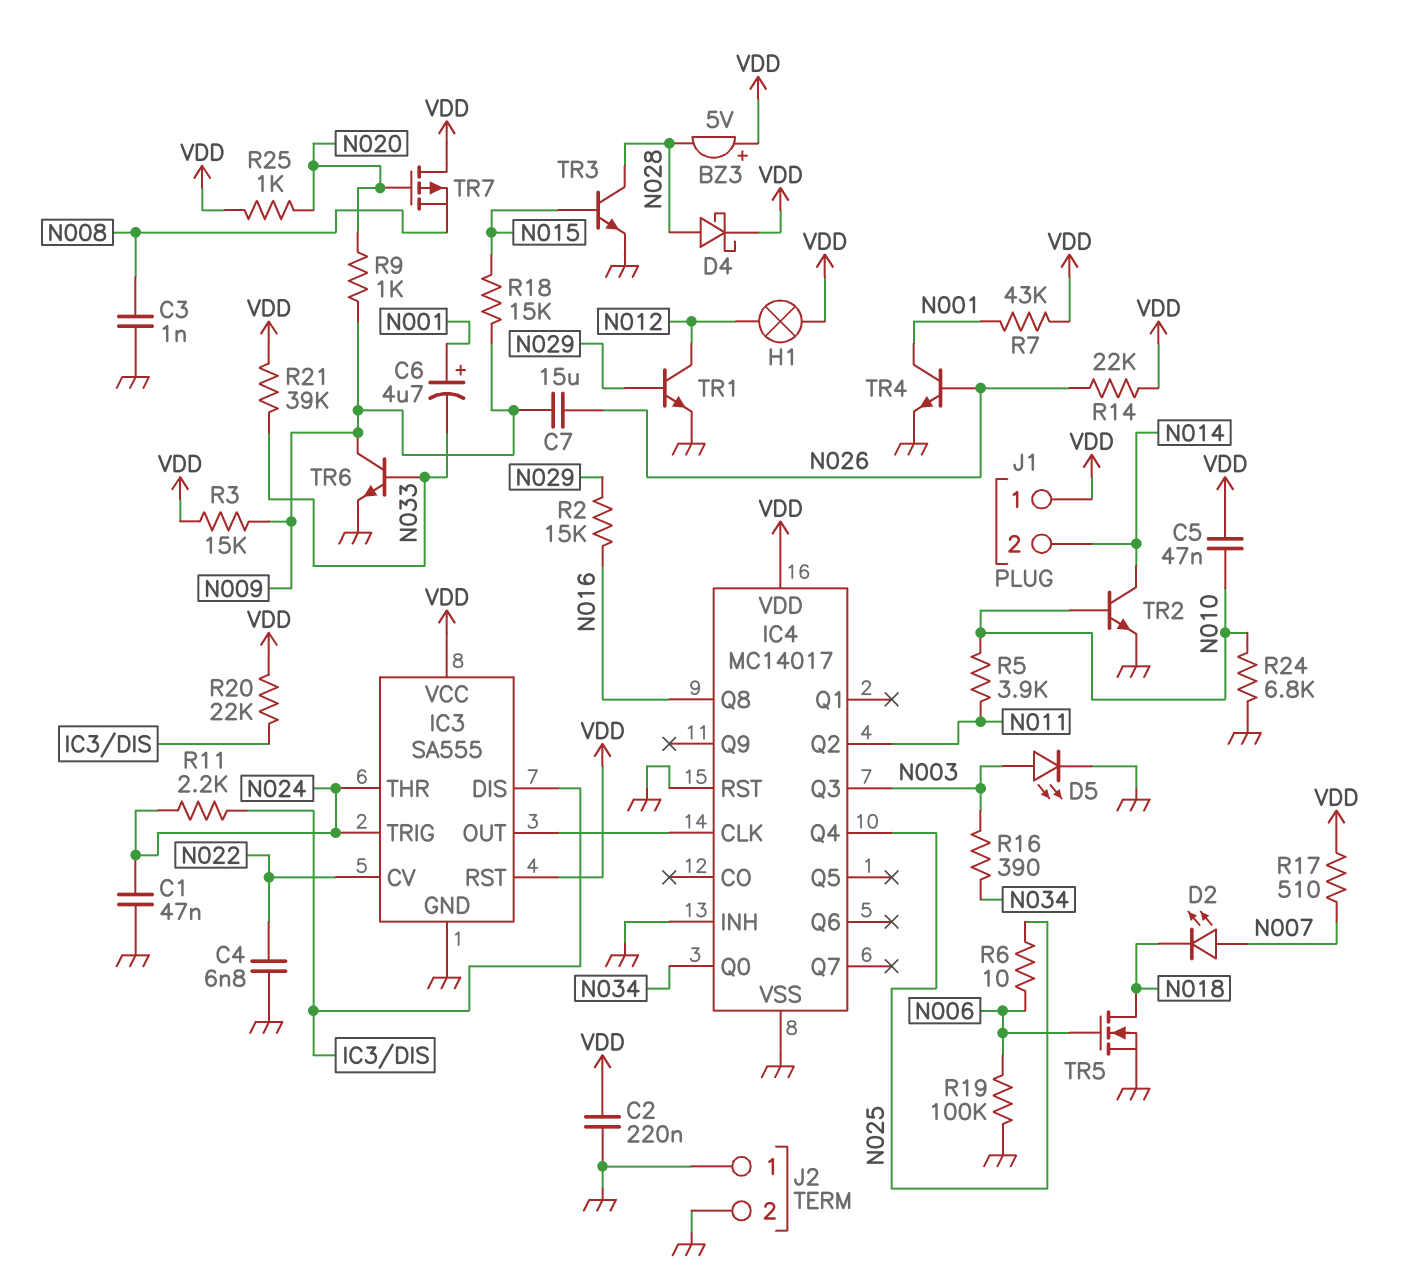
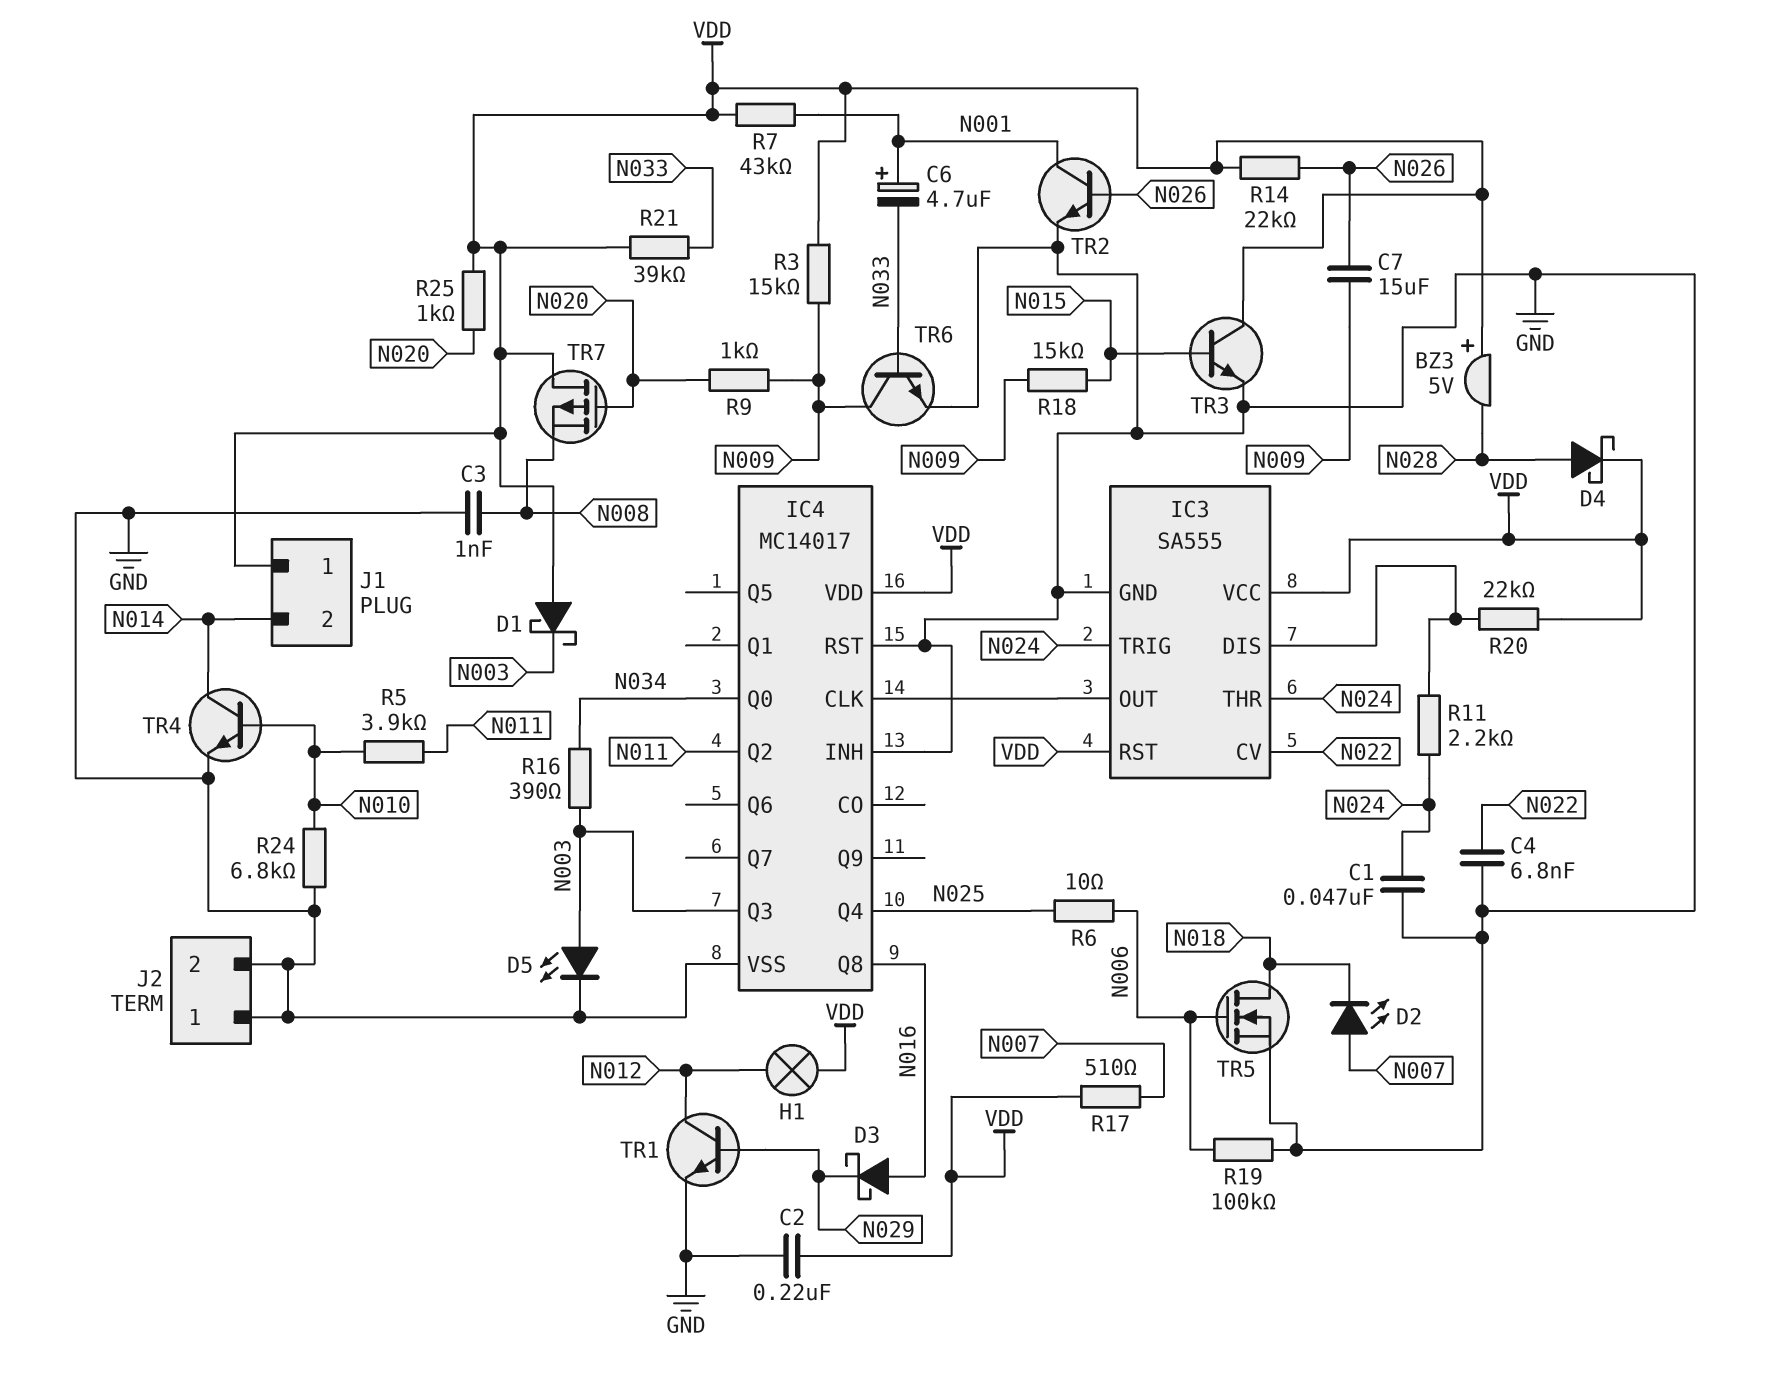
C5: 47nF (N010, VDD) -> none
D1: none -> schottky (A VDD, K N003)
D3: none -> schottky (A N016, K N029)
R2: 15k (N016, N029) -> none
TR2: NPN (B N010, C N014, E GND) -> NPN (B N026, C N001, E GND)
TR3: NPN (B N015, C N028, E GND) -> NPN (B N015, C VDD, E GND)
TR4: NPN (B N026, C N001, E GND) -> NPN (B N010, C N014, E GND)

